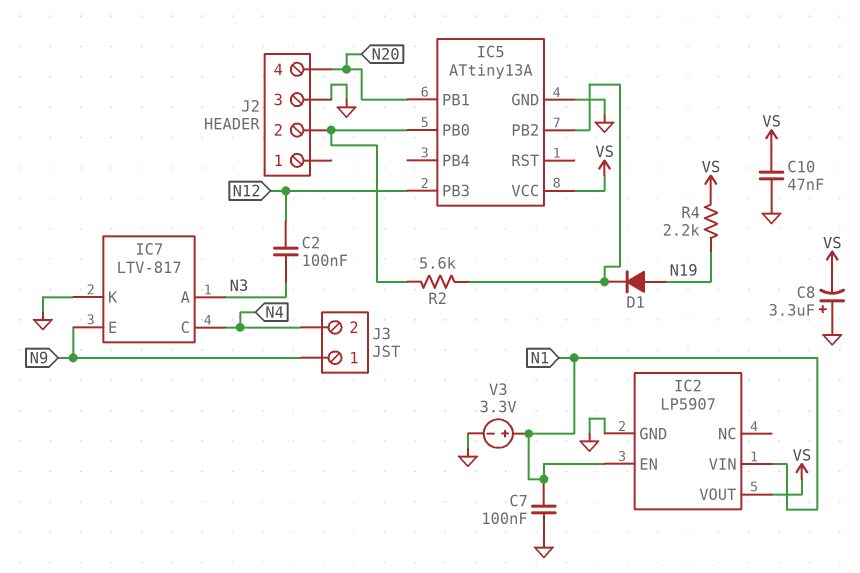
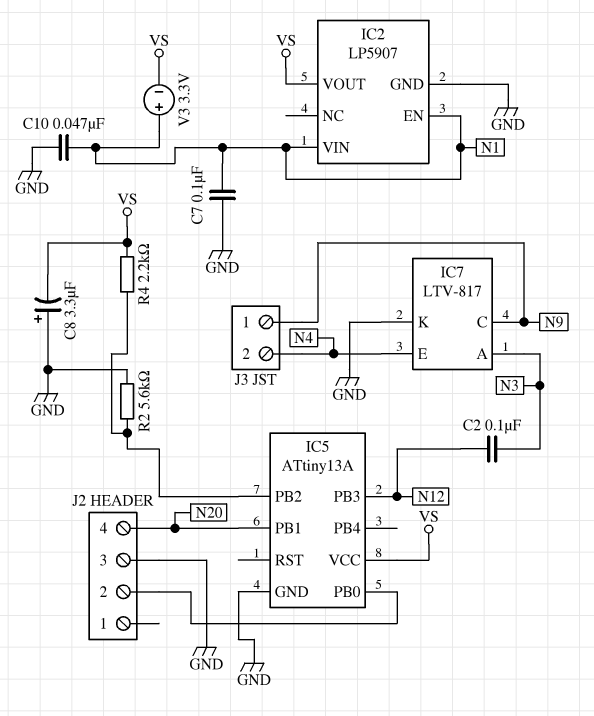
C10: 47nF (GND, VS) -> 47nF (GND, N1)
D1: diode (A N19, K IC5/PB2) -> none
IC7 pin C: N4 -> N9
IC7 pin E: N9 -> N4
R2: 5.6k (IC5/PB0, IC5/PB2) -> 5.6k (GND, IC5/PB2)
R4: 2.2k (N19, VS) -> 2.2k (IC5/PB2, VS)
V3: 3.3V (plus N1, minus GND) -> 3.3V (plus N1, minus VS)

